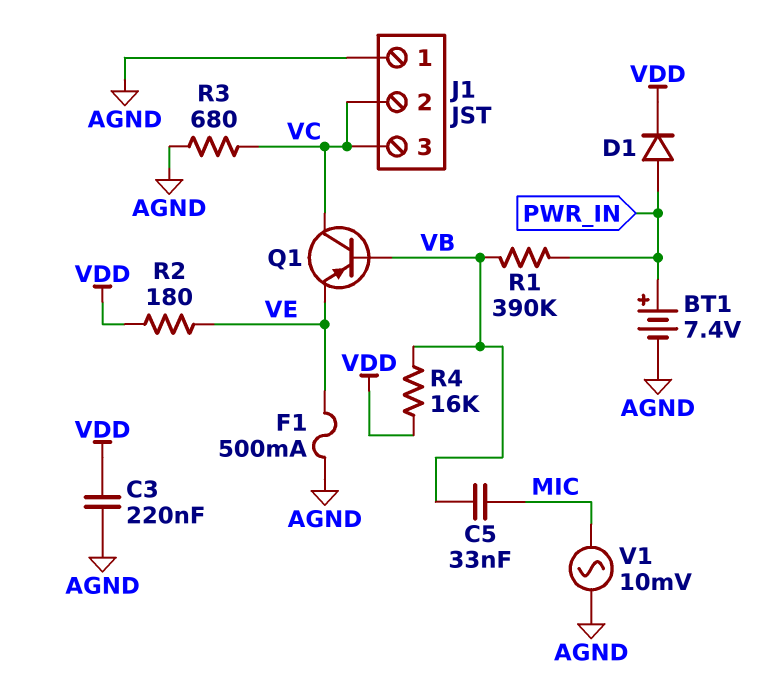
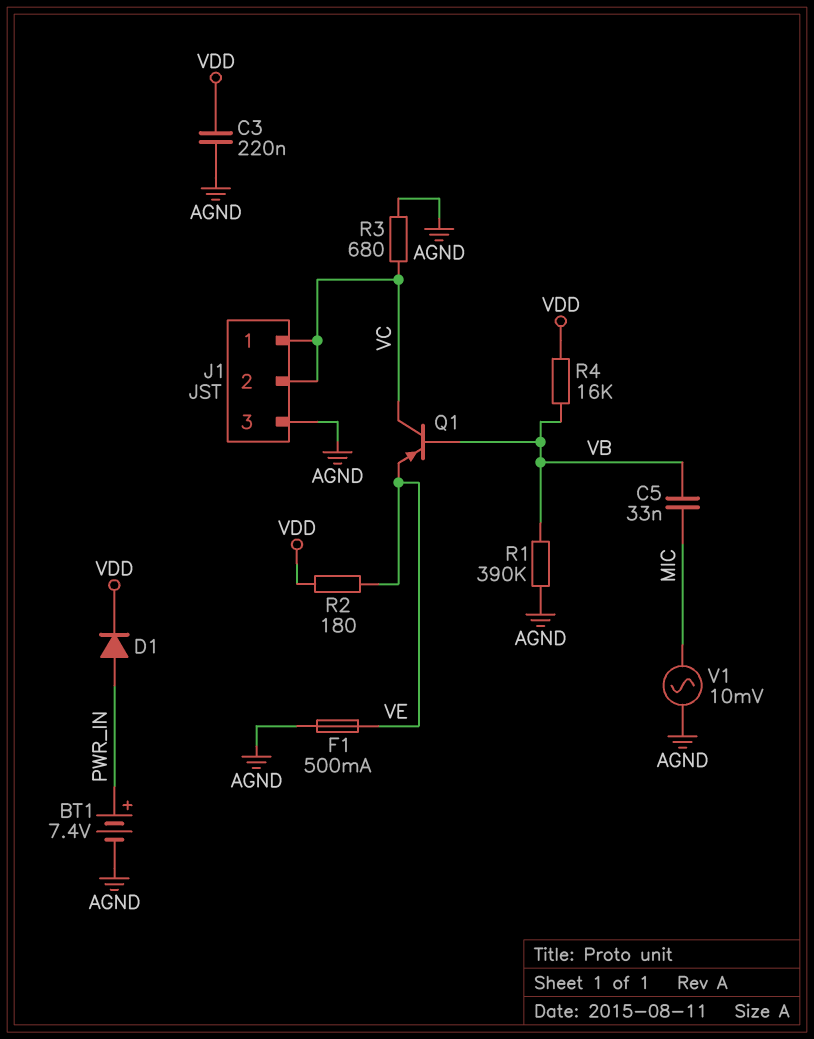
J1 pin 1: AGND -> VC
J1 pin 3: VC -> AGND
R1: 390k (PWR_IN, VB) -> 390k (AGND, VB)

